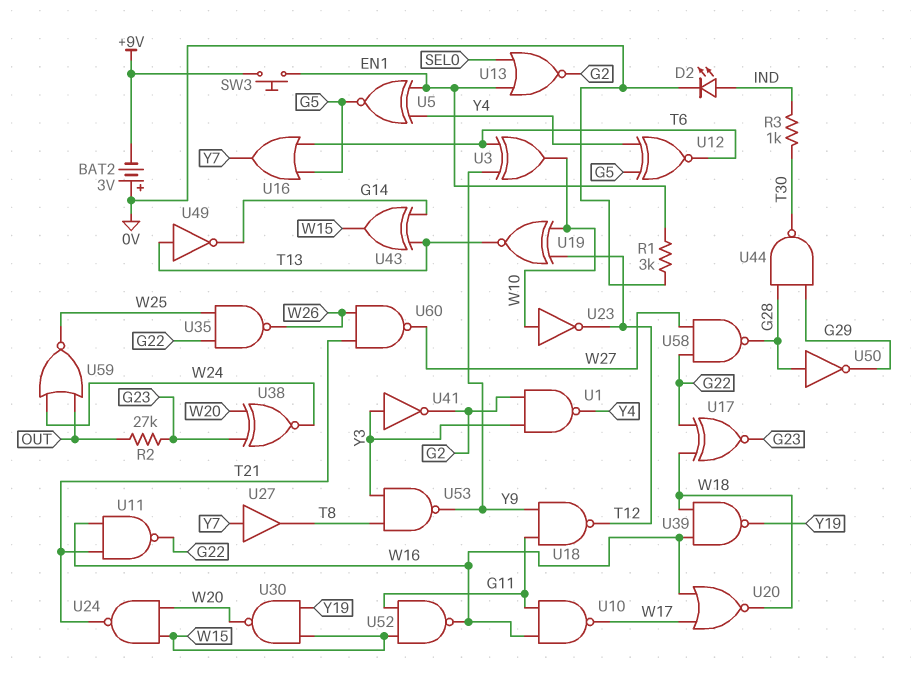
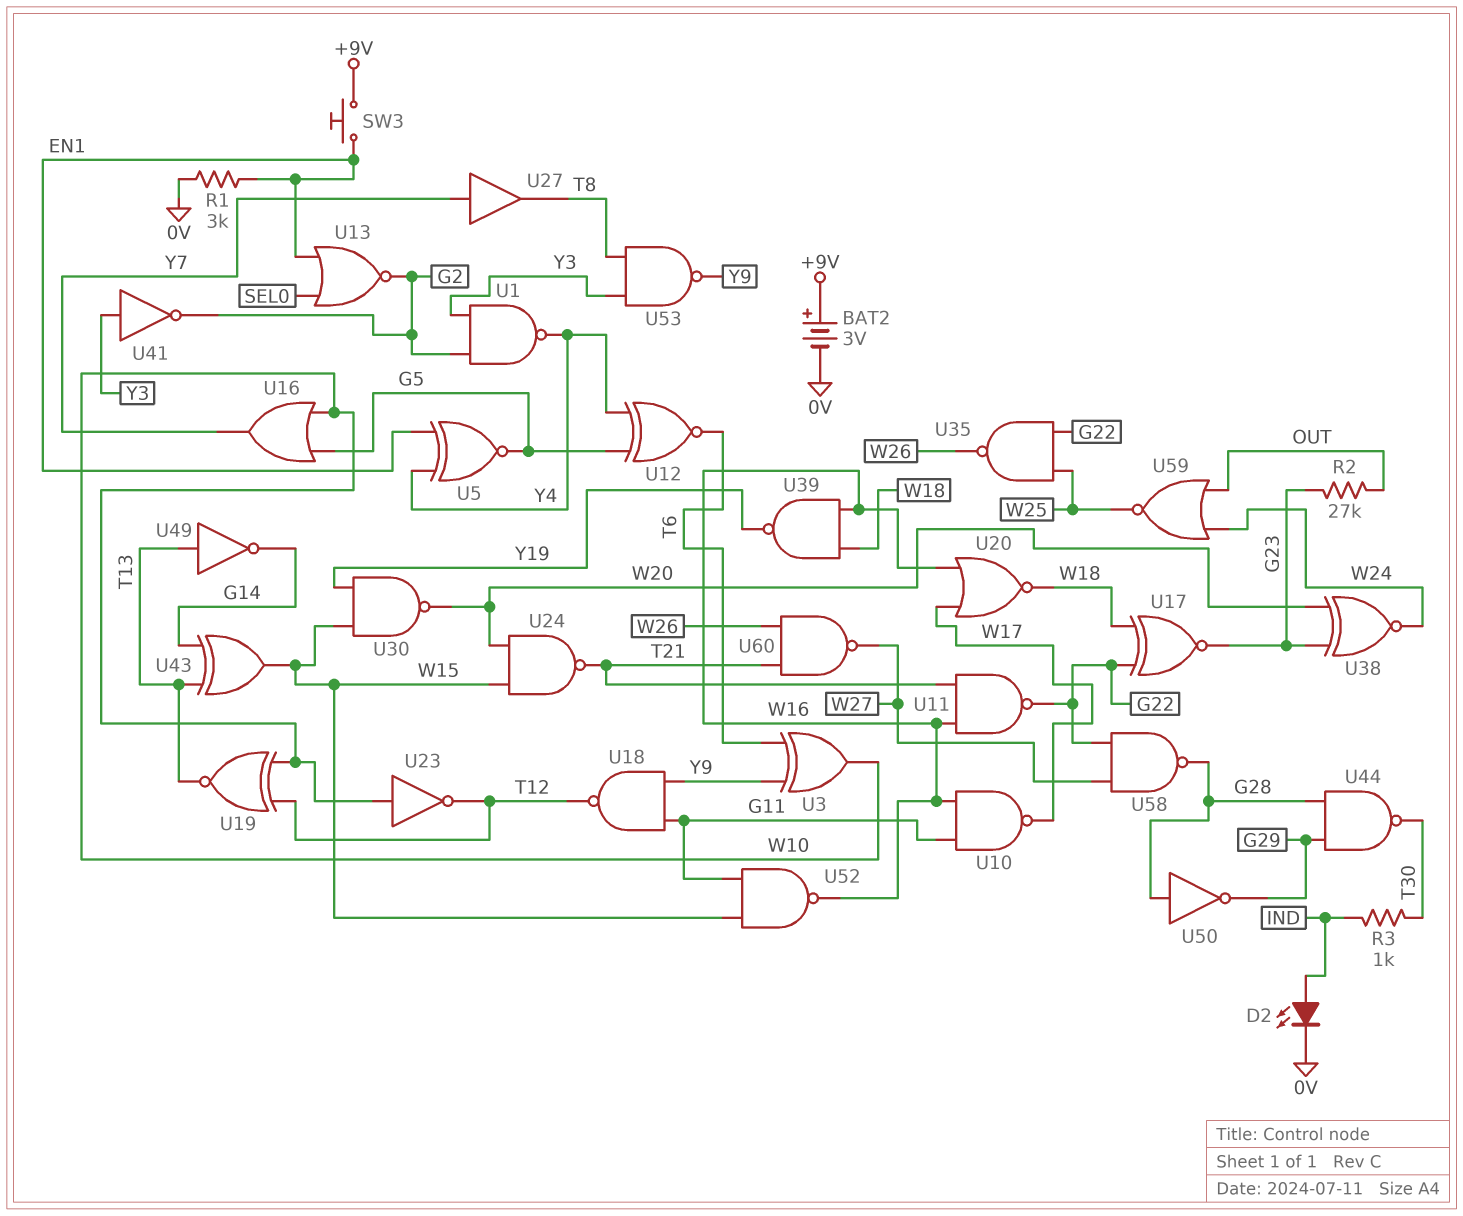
BAT2: 3V (plus 0V, minus +9V) -> 3V (plus +9V, minus 0V)
U16: OR (in G5, in T6, out Y7) -> OR (in G5, in W10, out Y7)

